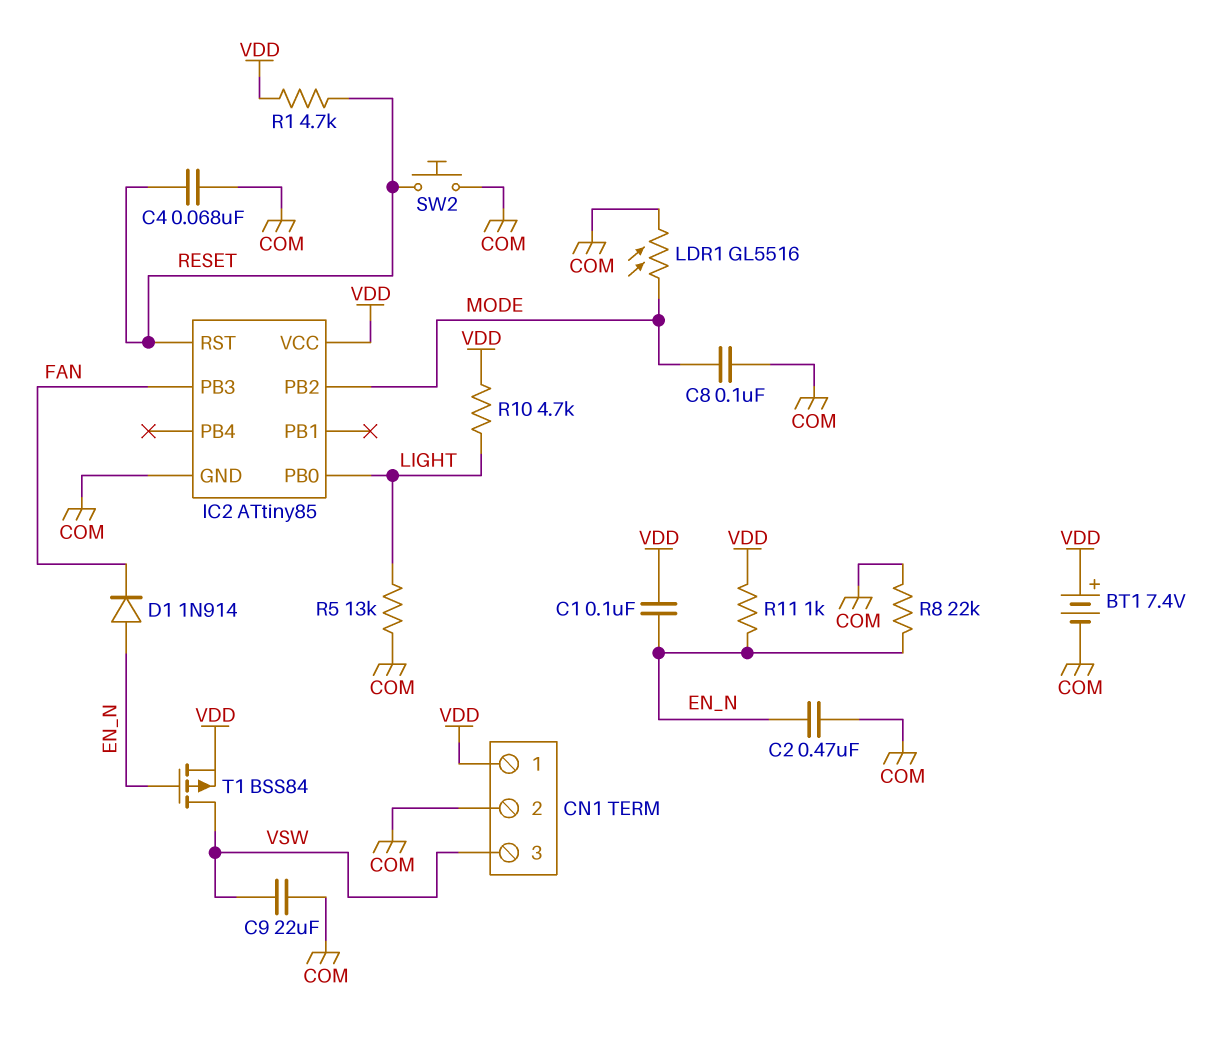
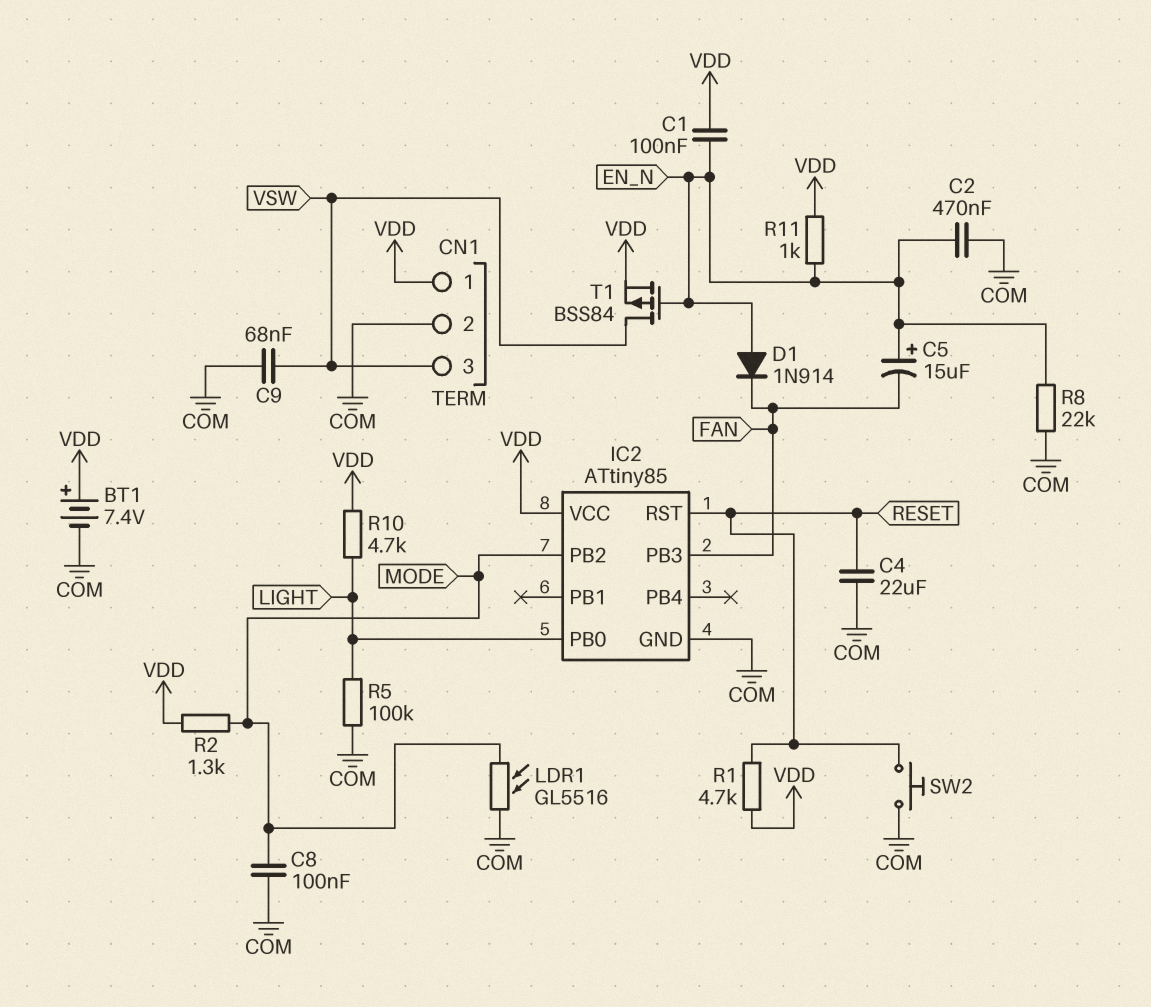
C4: 68nF (COM, RESET) -> 22uF (COM, RESET)
C5: none -> 15uF (plus EN_N, minus FAN)
C9: 22uF (COM, VSW) -> 68nF (COM, VSW)
R2: none -> 1.3k (MODE, VDD)
R5: 13k (COM, LIGHT) -> 100k (COM, LIGHT)

